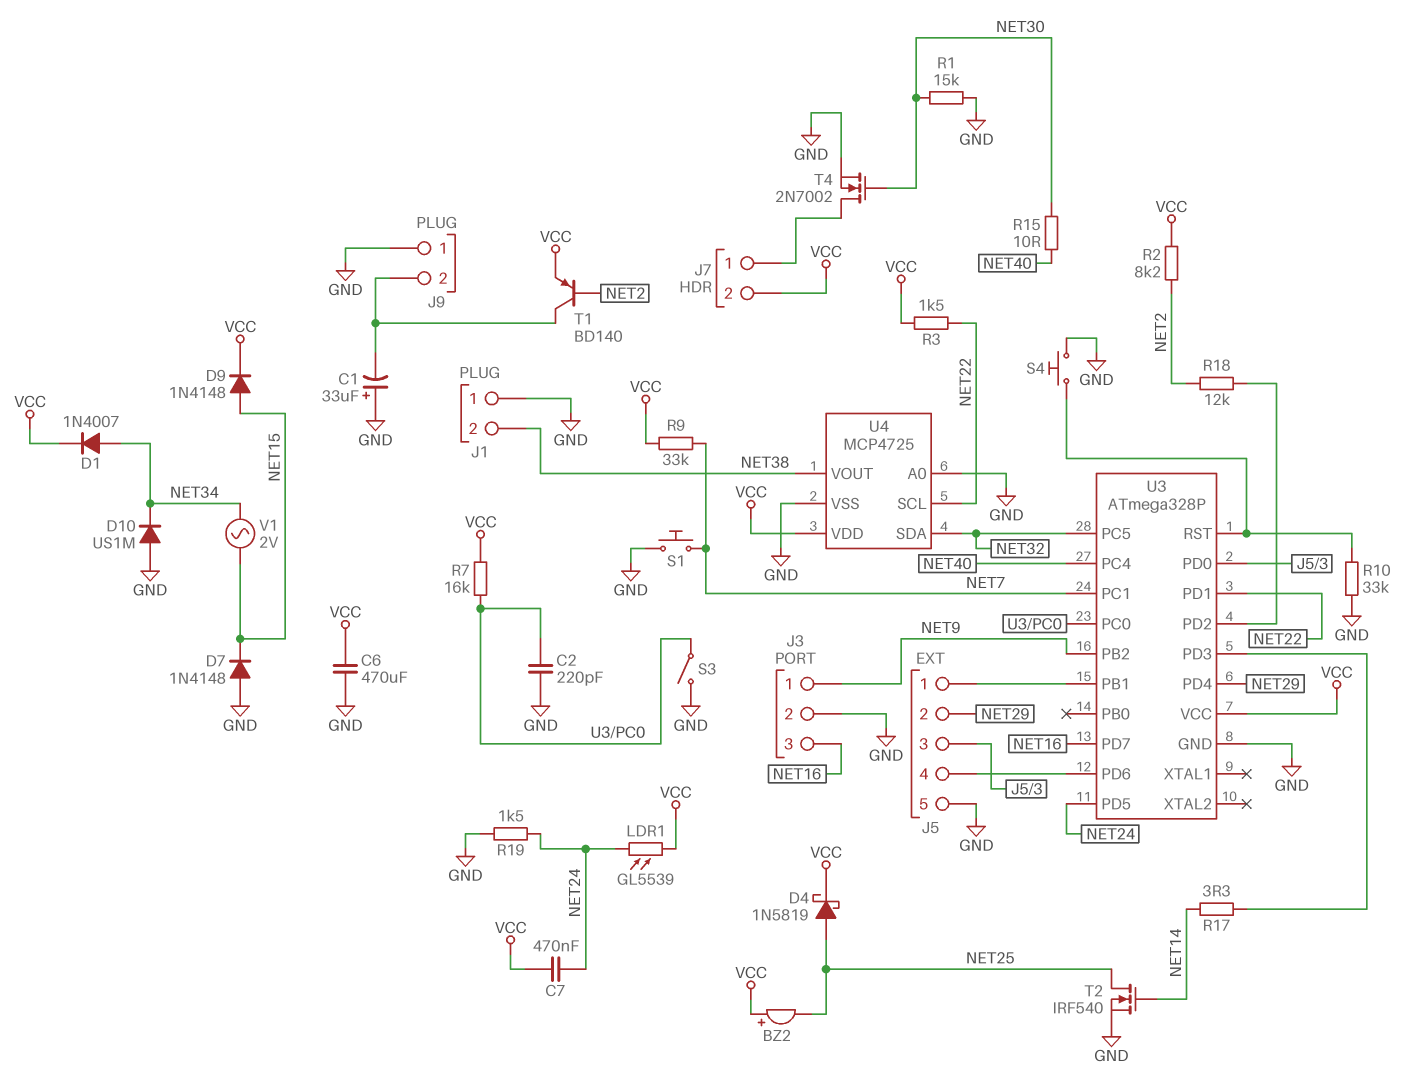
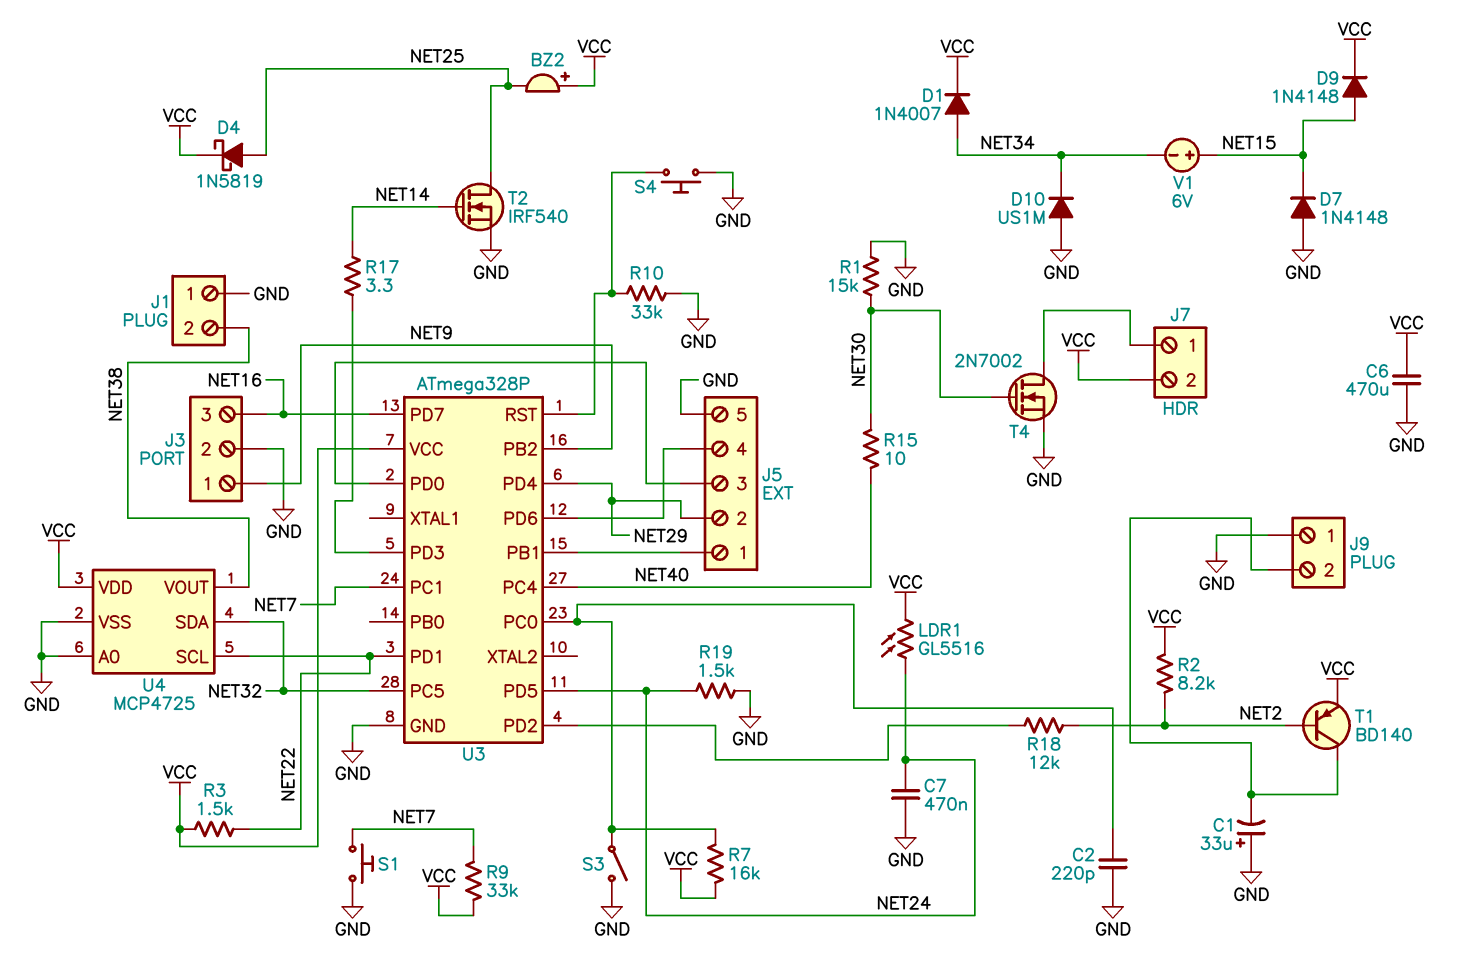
C7: 470nF (NET24, VCC) -> 470nF (GND, NET24)
LDR1: GL5539 (NET24, VCC) -> GL5516 (NET24, VCC)
V1: AC 2V (NET15, NET34) -> 6V (plus NET15, minus NET34)

